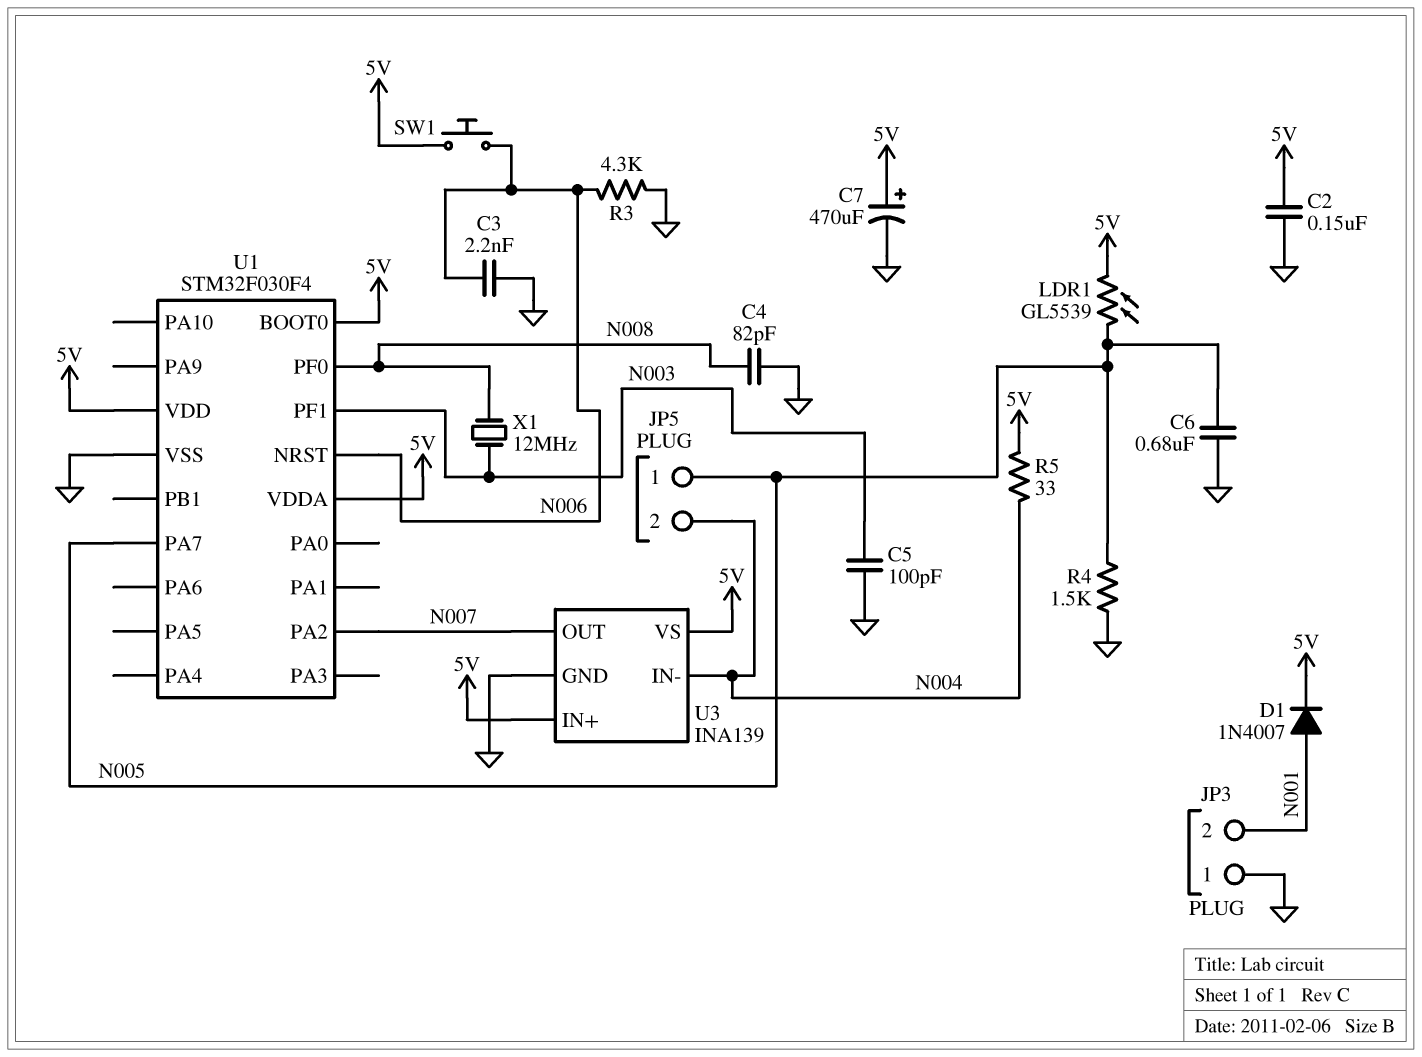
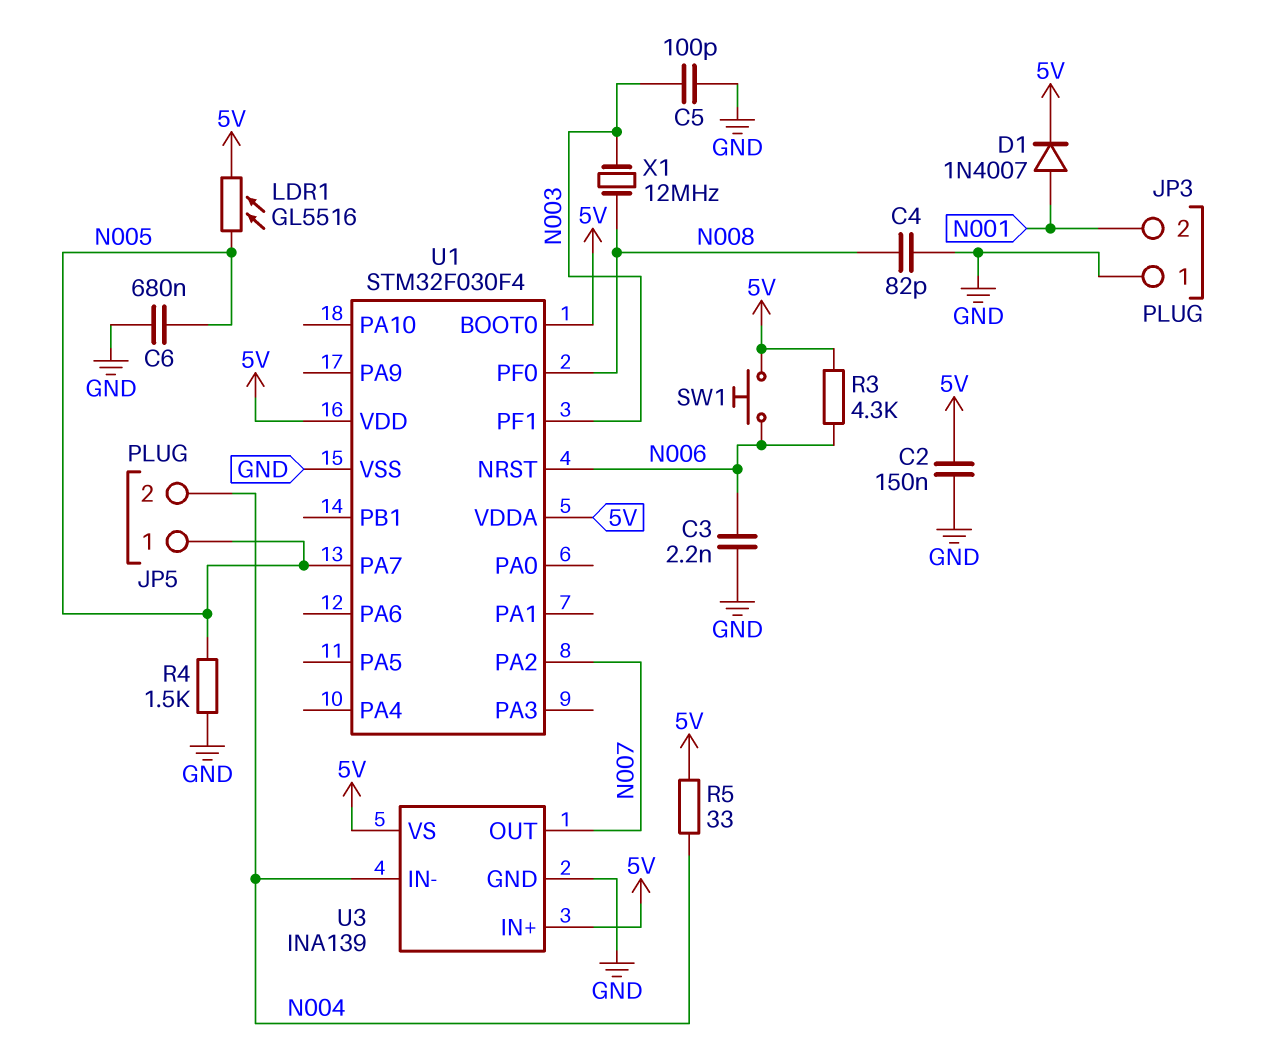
C7: 470uF (plus 5V, minus GND) -> none
LDR1: GL5539 (5V, N005) -> GL5516 (5V, N005)
R3: 4.3k (GND, N006) -> 4.3k (5V, N006)

